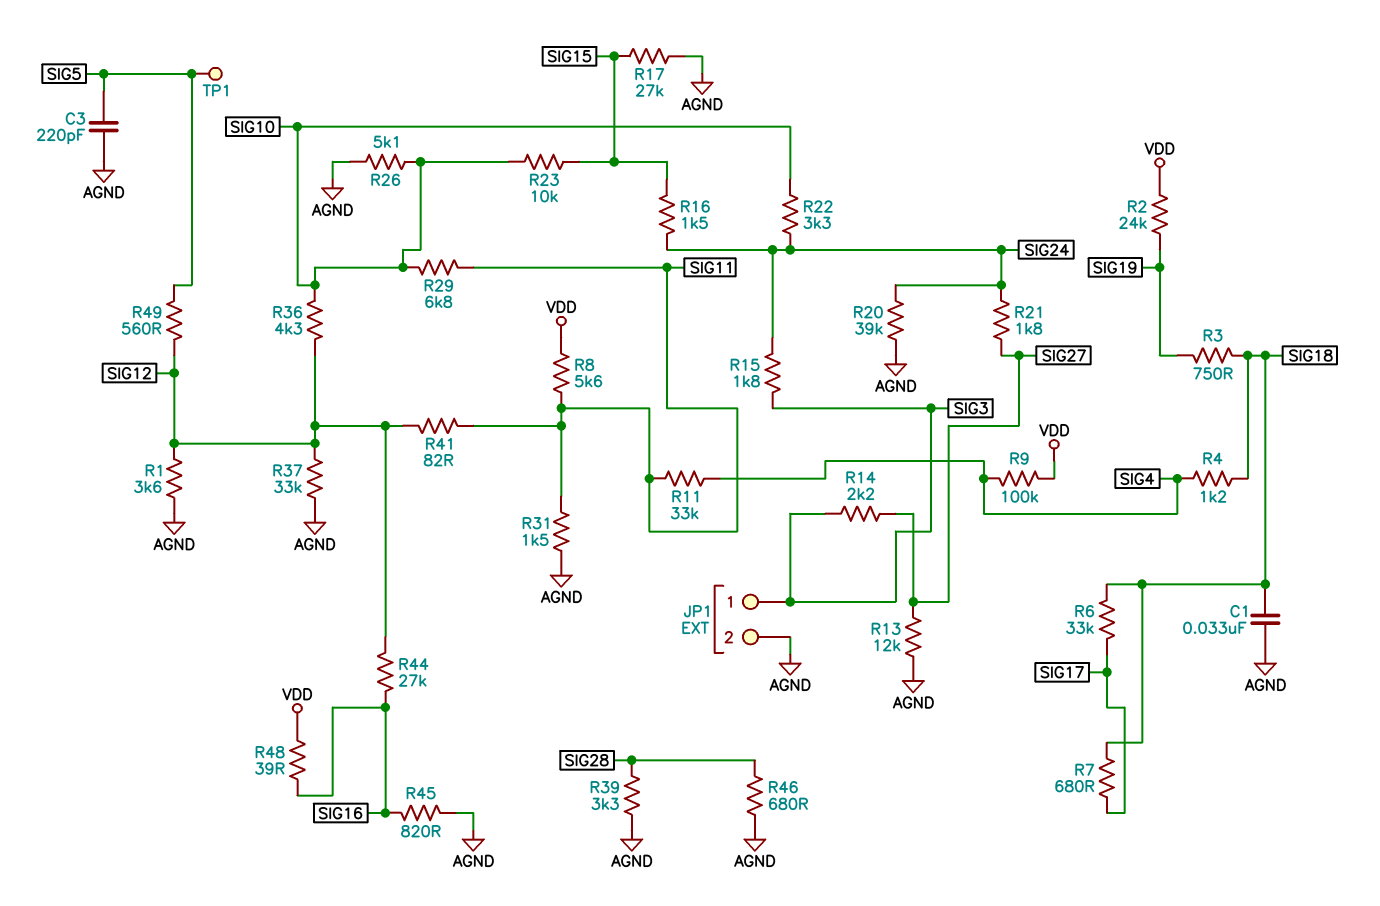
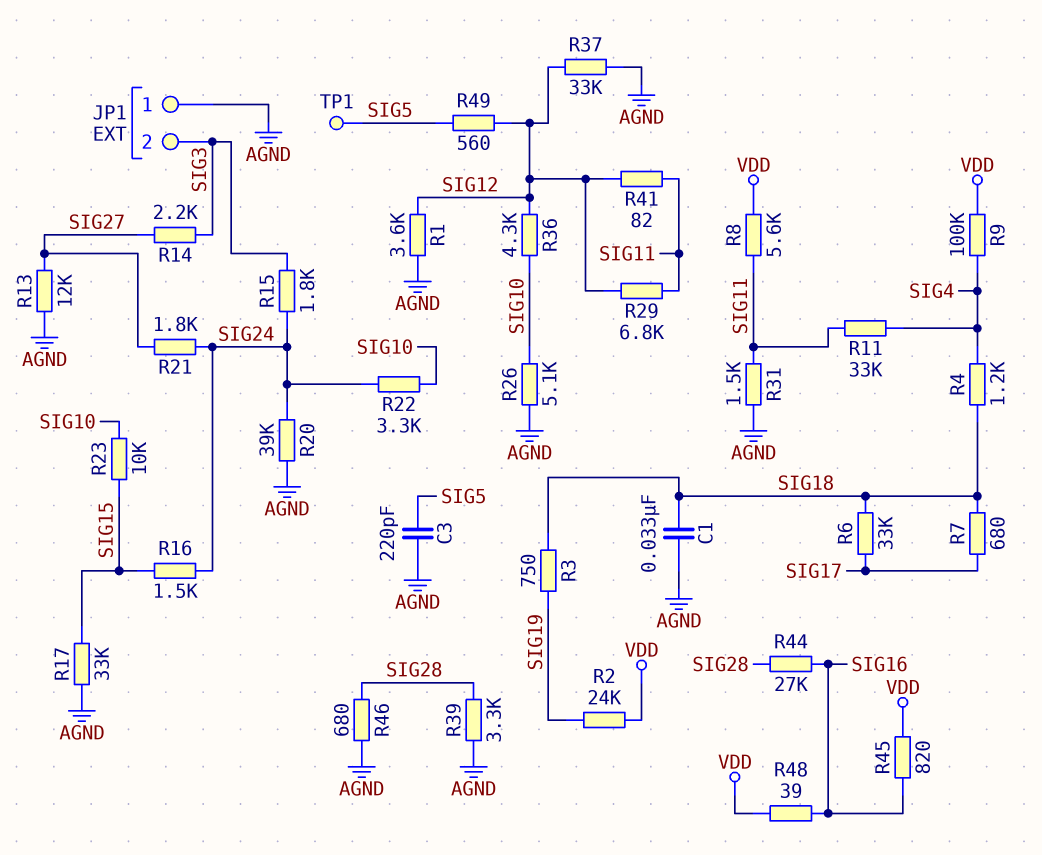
JP1 pin 1: SIG3 -> AGND
JP1 pin 2: AGND -> SIG3
R17: 27k (AGND, SIG15) -> 33k (AGND, SIG15)
R29: 6.8k (SIG10, SIG11) -> 6.8k (SIG11, SIG12)
R44: 27k (SIG12, SIG16) -> 27k (SIG16, SIG28)
R45: 820 (AGND, SIG16) -> 820 (SIG16, VDD)

